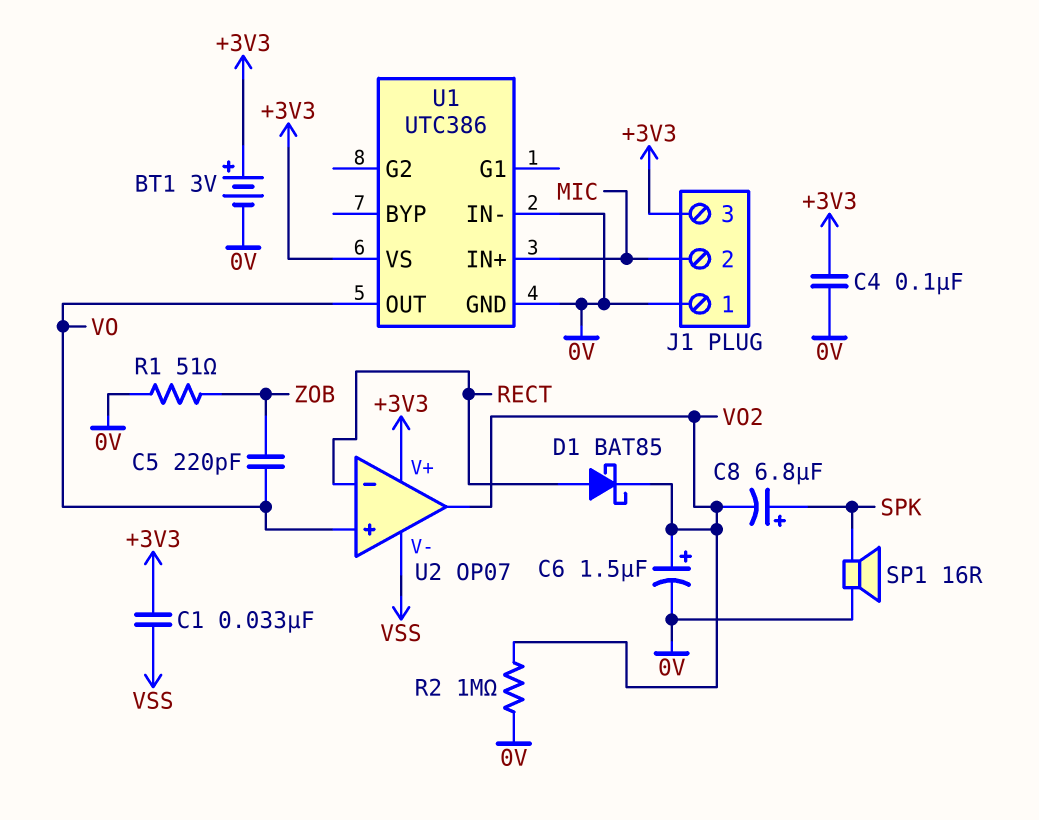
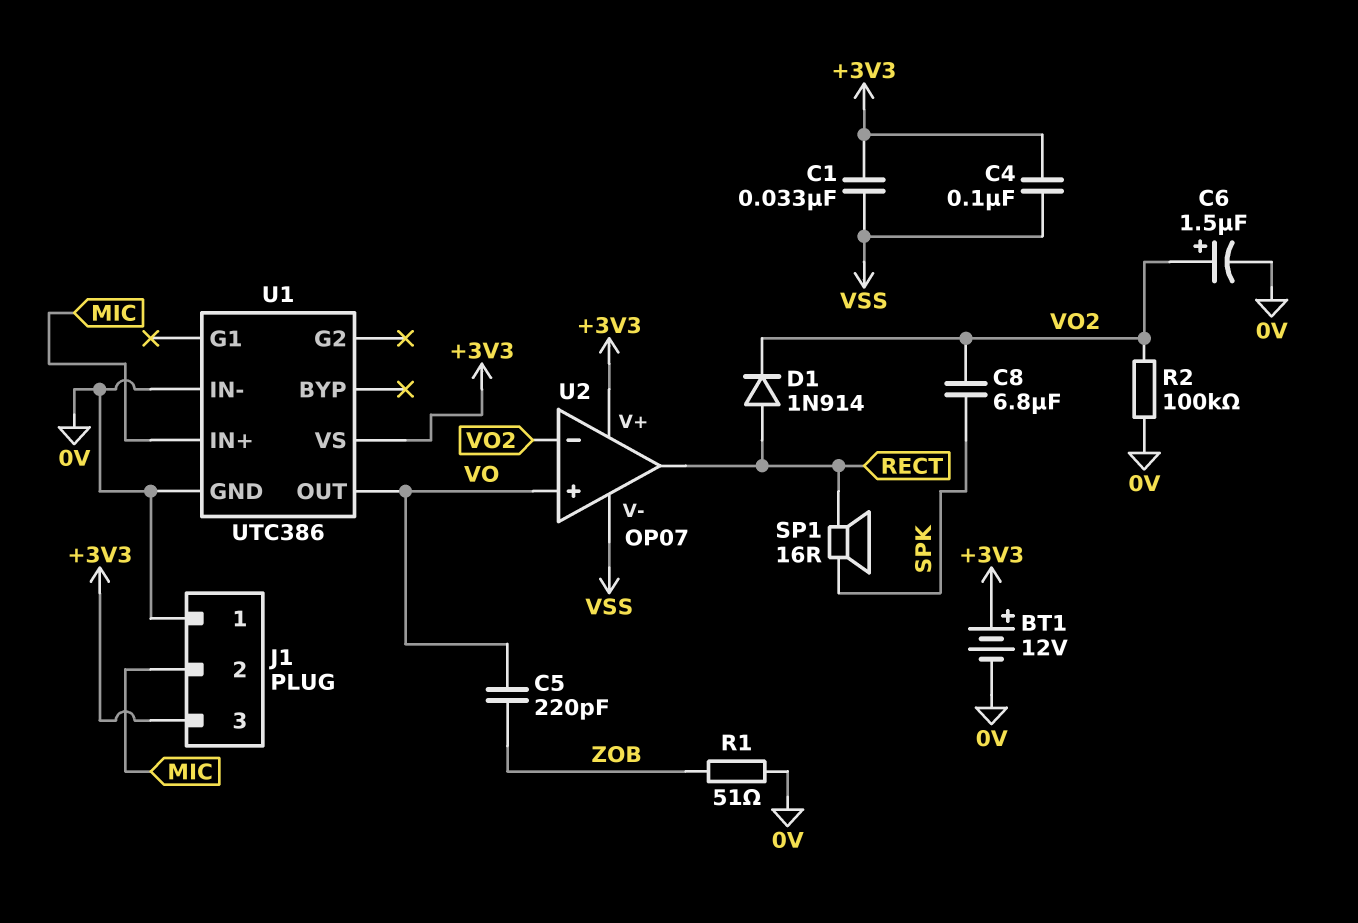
BT1: 3V (plus +3V3, minus 0V) -> 12V (plus +3V3, minus 0V)
C4: 100nF (+3V3, 0V) -> 100nF (+3V3, VSS)
C8: 6.8uF (plus SPK, minus VO2) -> 6.8uF (SPK, VO2)
D1: schottky BAT85 (A RECT, K VO2) -> diode 1N914 (A RECT, K VO2)
R2: 1M (0V, VO2) -> 100k (0V, VO2)
SP1: speaker 16R (0V, SPK) -> speaker 16R (RECT, SPK)
U2 pin in-: RECT -> VO2
U2 pin out: VO2 -> RECT

